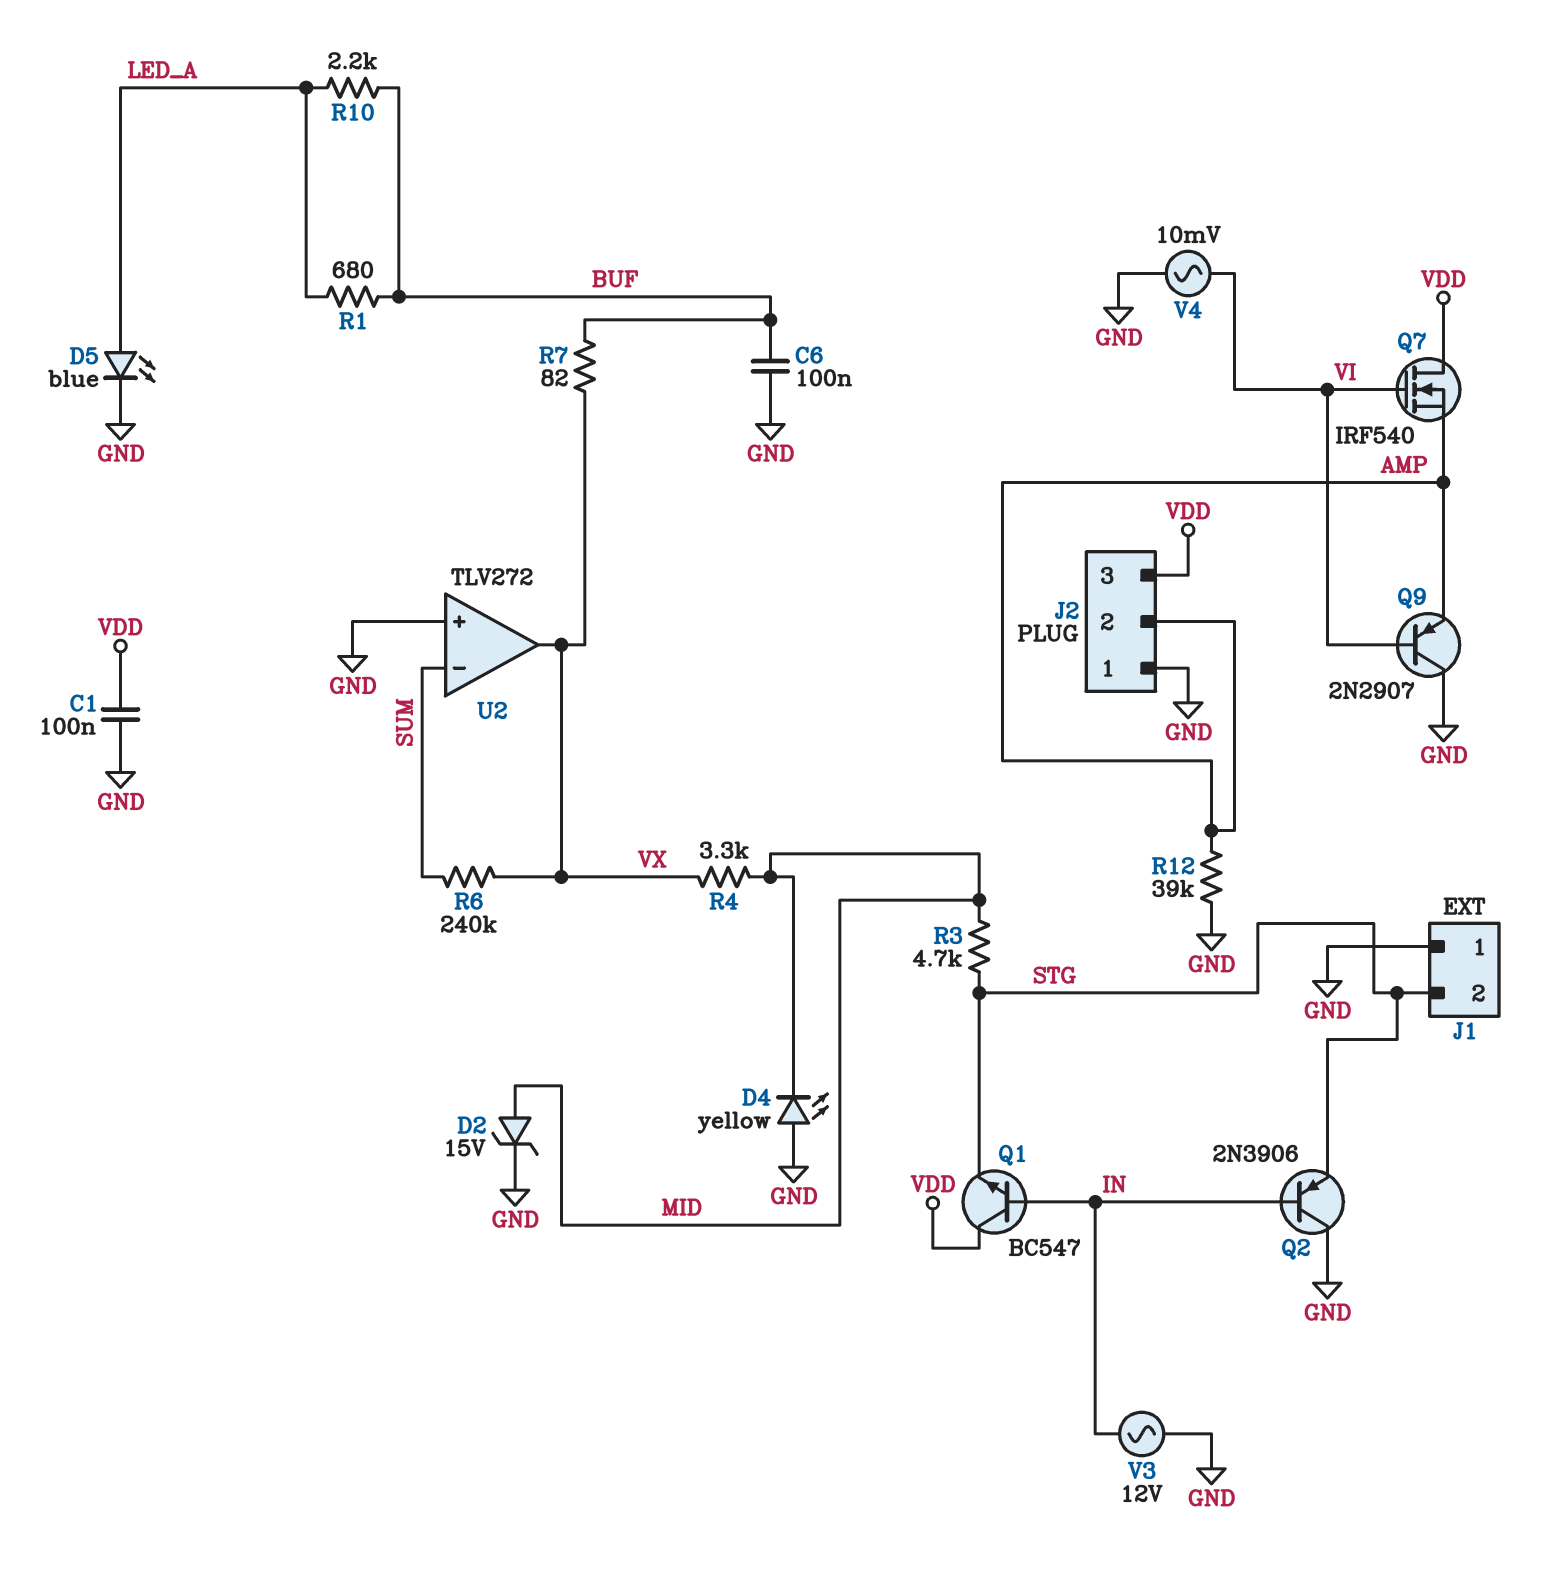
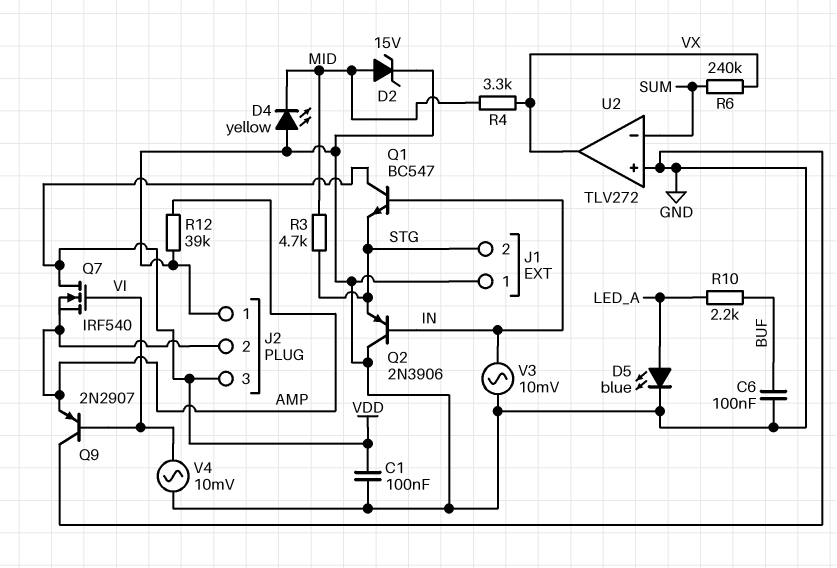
R1: 680 (BUF, LED_A) -> none
R7: 82 (BUF, VX) -> none
V3: AC 12V (GND, IN) -> AC 10mV (GND, IN)

